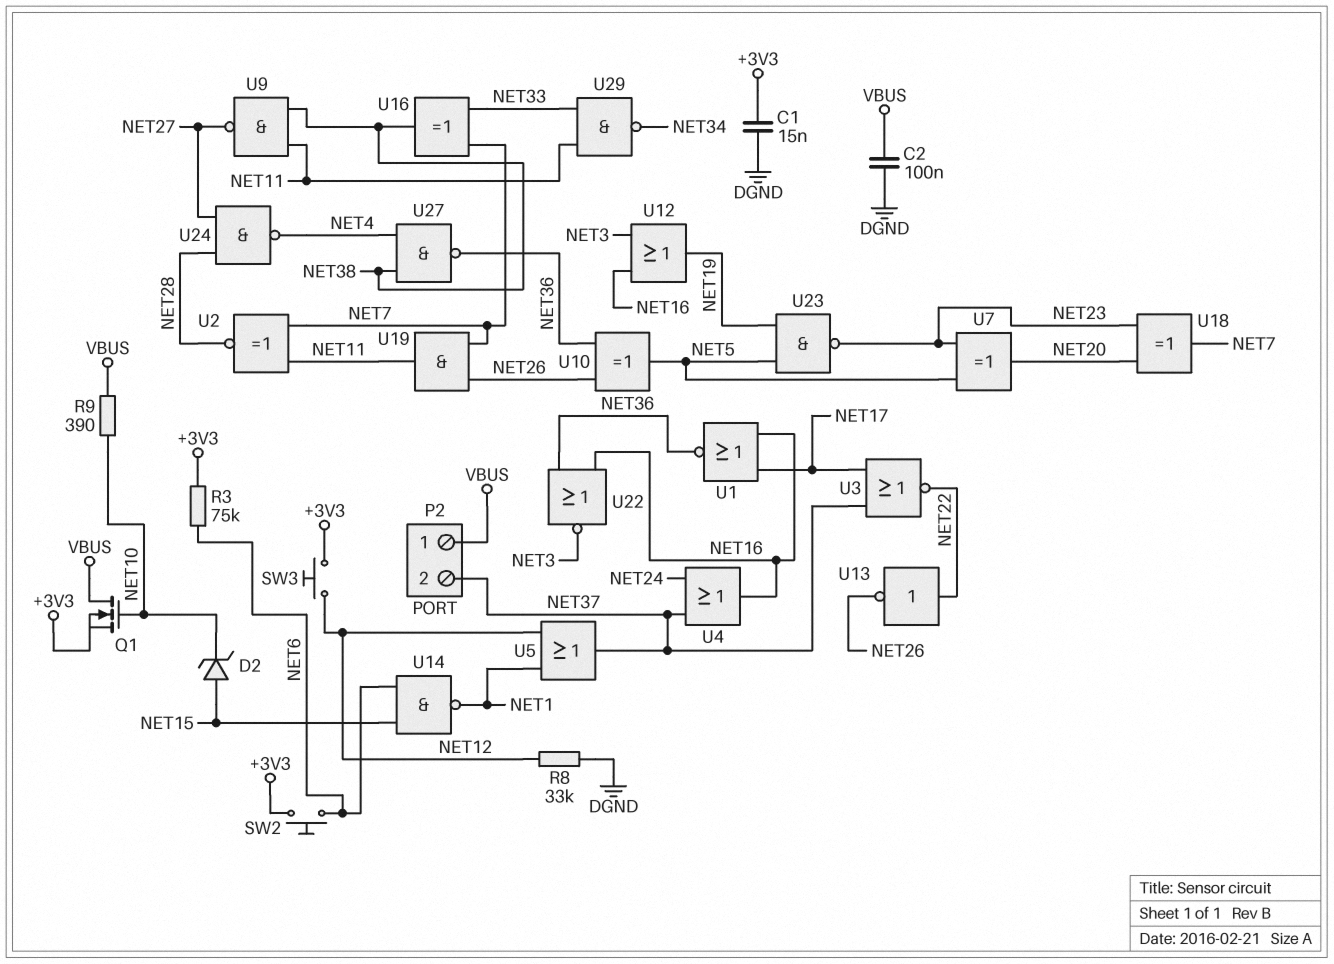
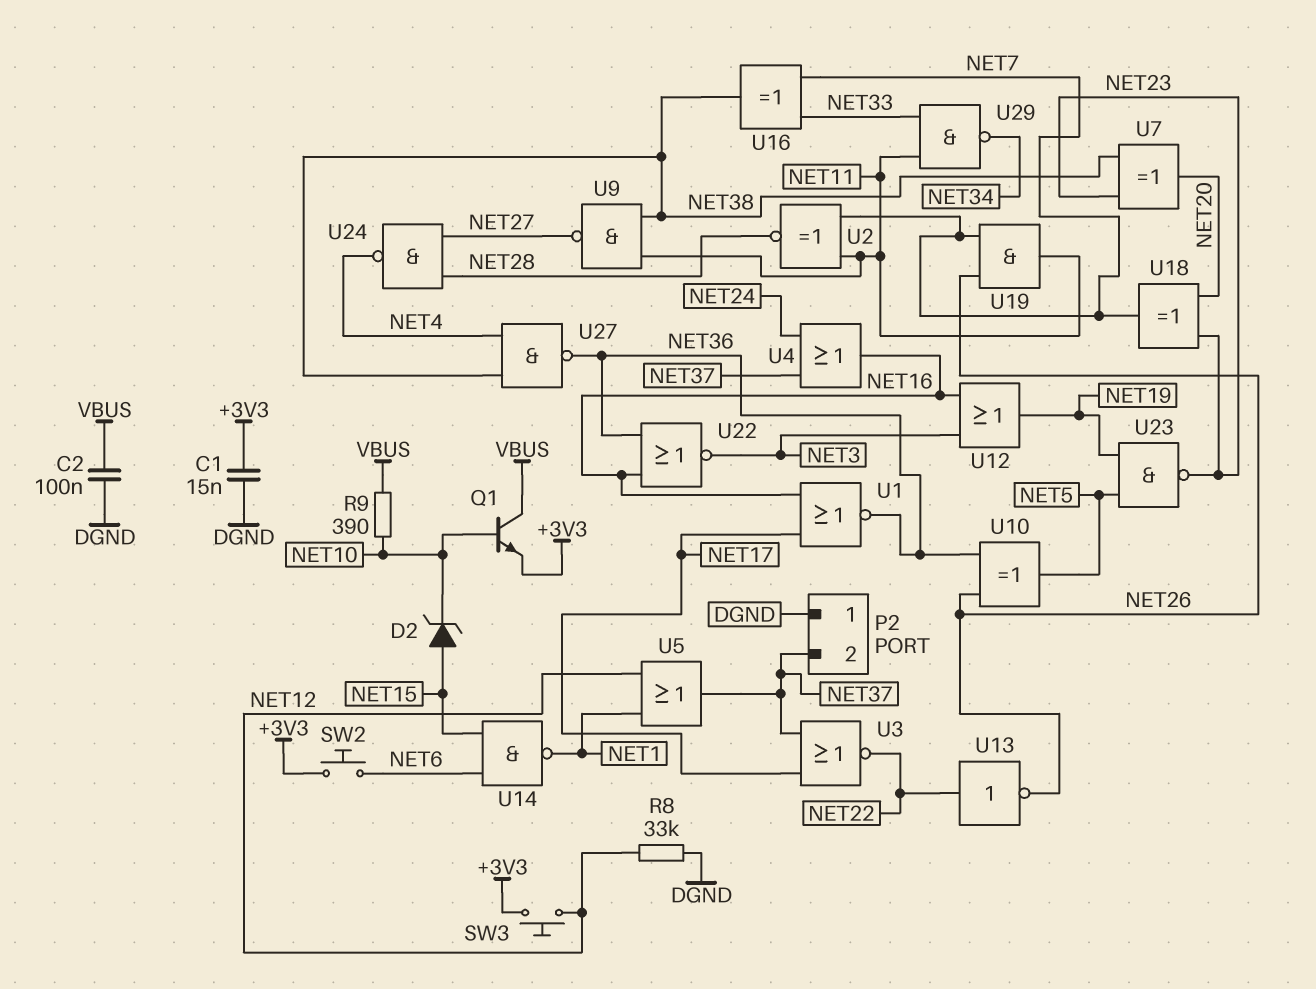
P2 pin 1: VBUS -> DGND
Q1: NMOS (G NET10, D VBUS, S +3V3) -> NPN (B NET10, C VBUS, E +3V3)
R3: 75k (+3V3, NET6) -> none
U7: XOR (in NET5, in NET23, out NET20) -> XOR (in NET23, in NET38, out NET20)

